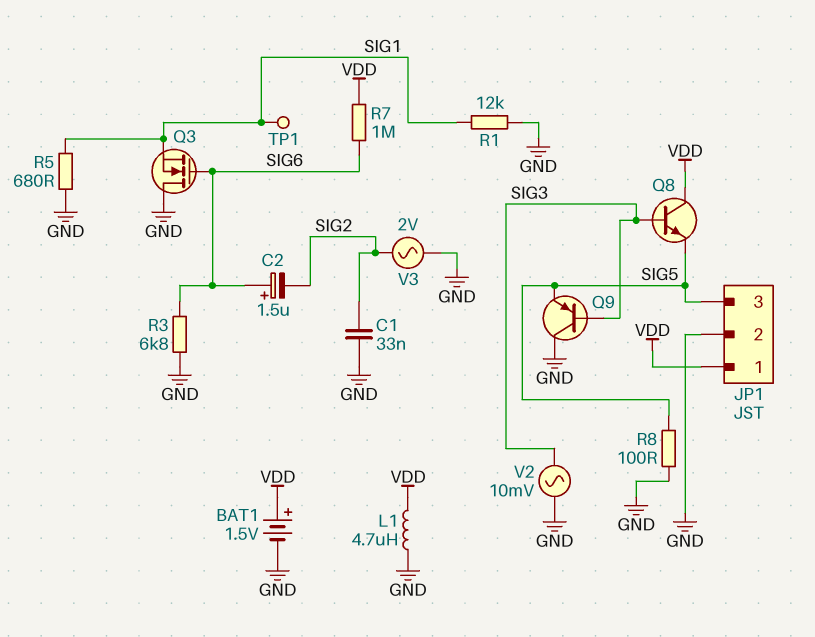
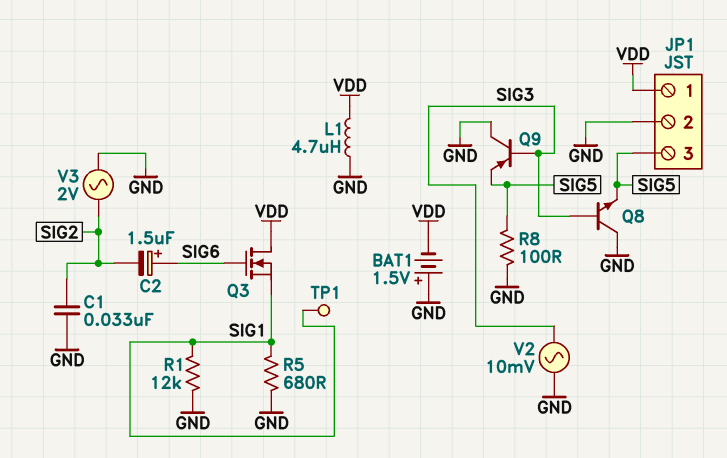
BAT1: 1.5V (plus VDD, minus GND) -> 1.5V (plus GND, minus VDD)
Q3: NMOS (G SIG6, D GND, S SIG1) -> NMOS (G SIG6, D VDD, S SIG1)
Q8: NPN (B SIG3, C VDD, E SIG5) -> NPN (B SIG3, C GND, E SIG5)
R3: 6.8k (GND, SIG6) -> none
R7: 1M (SIG6, VDD) -> none

